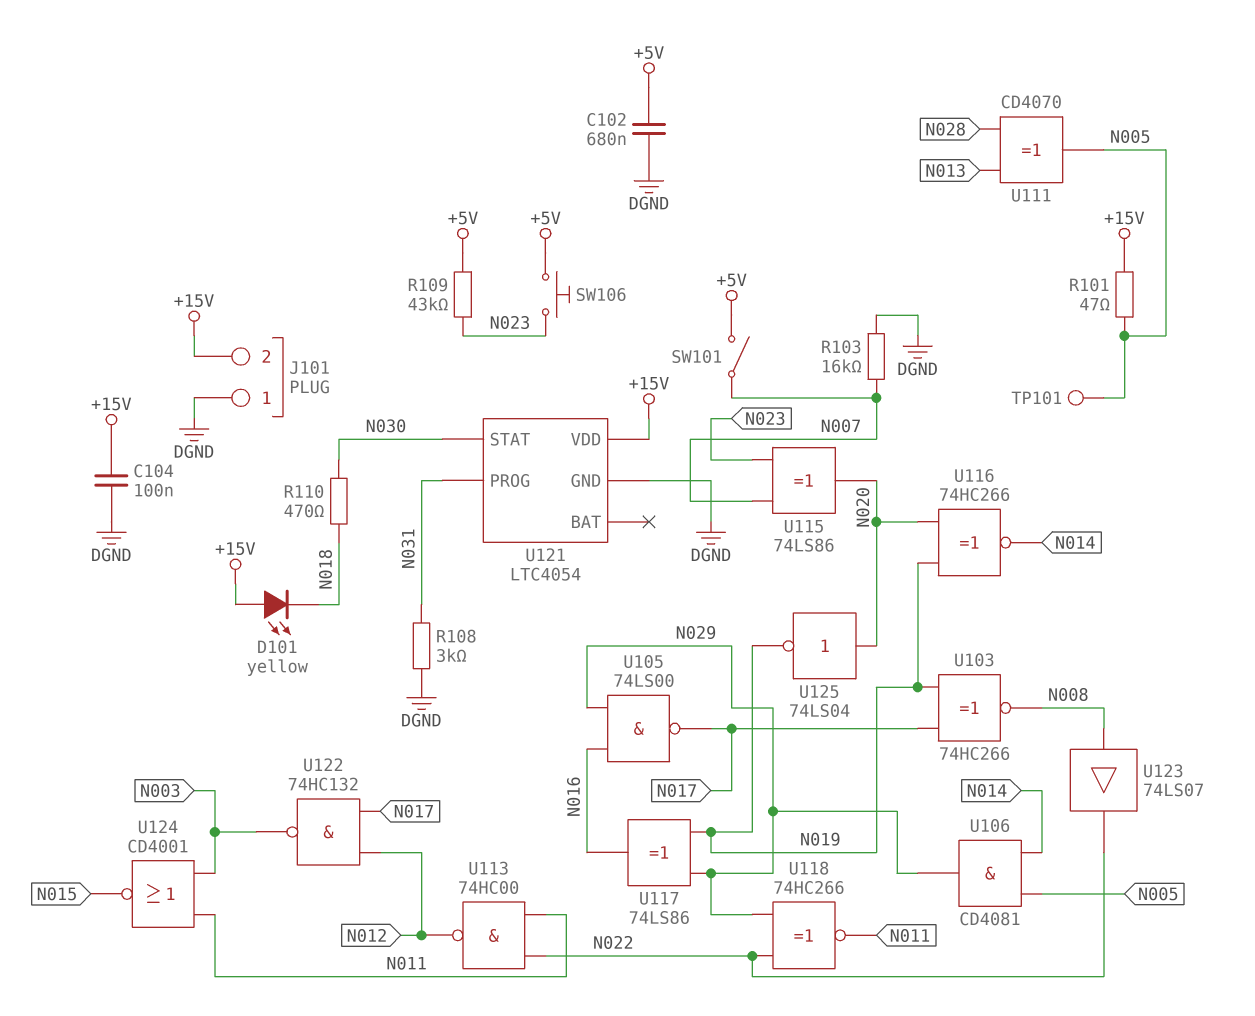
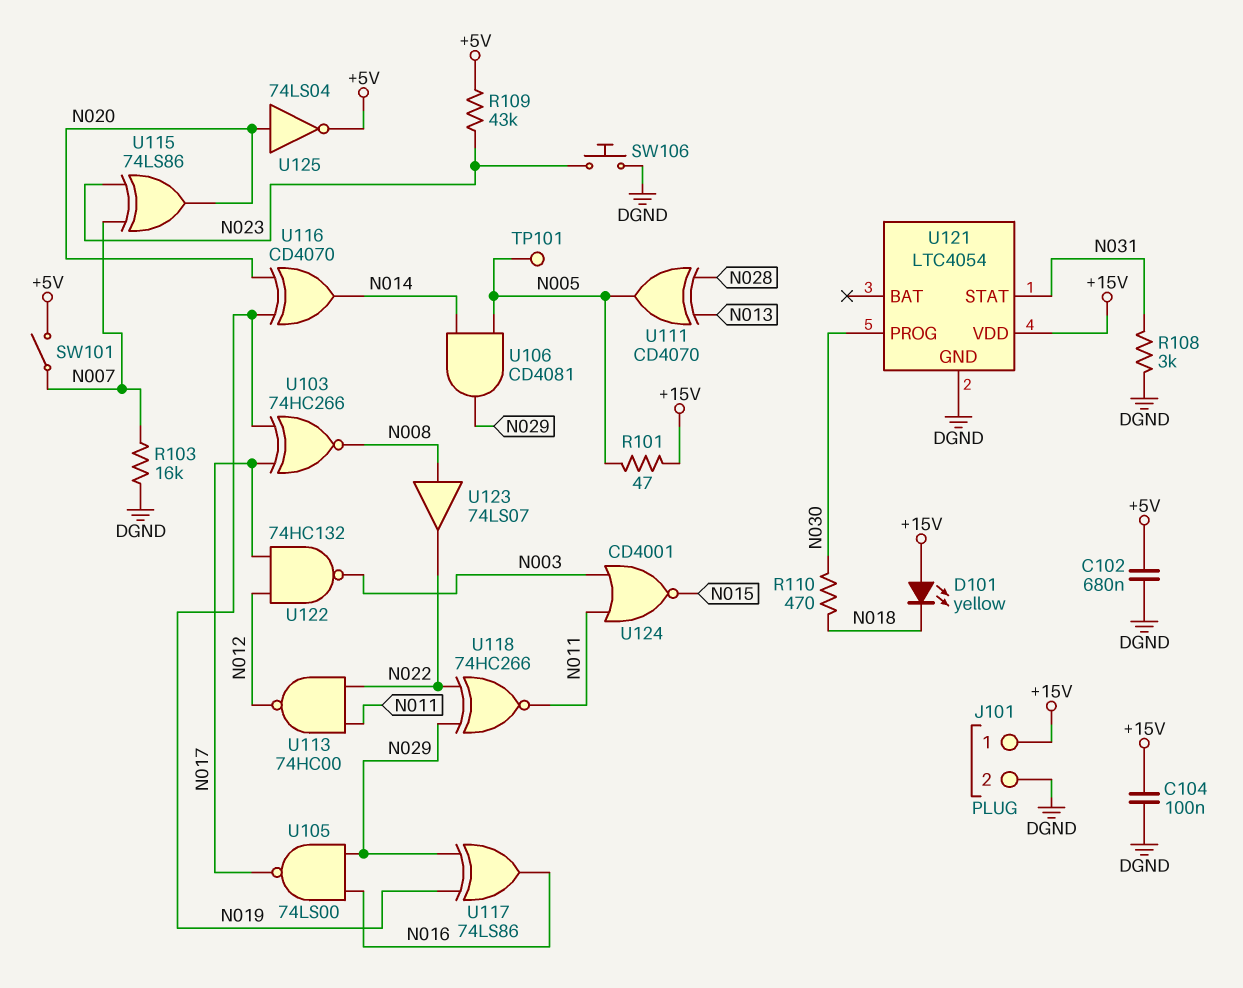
J101 pin 1: DGND -> +15V
J101 pin 2: +15V -> DGND
SW106: button (+5V, N023) -> button (DGND, N023)
U116: XNOR 74HC266 (in N019, in N020, out N014) -> XOR CD4070 (in N019, in N020, out N014)
U121 pin PROG: N031 -> N030
U121 pin STAT: N030 -> N031
U125: NOT 74LS04 (in N020, out N019) -> NOT 74LS04 (in N020, out +5V)

